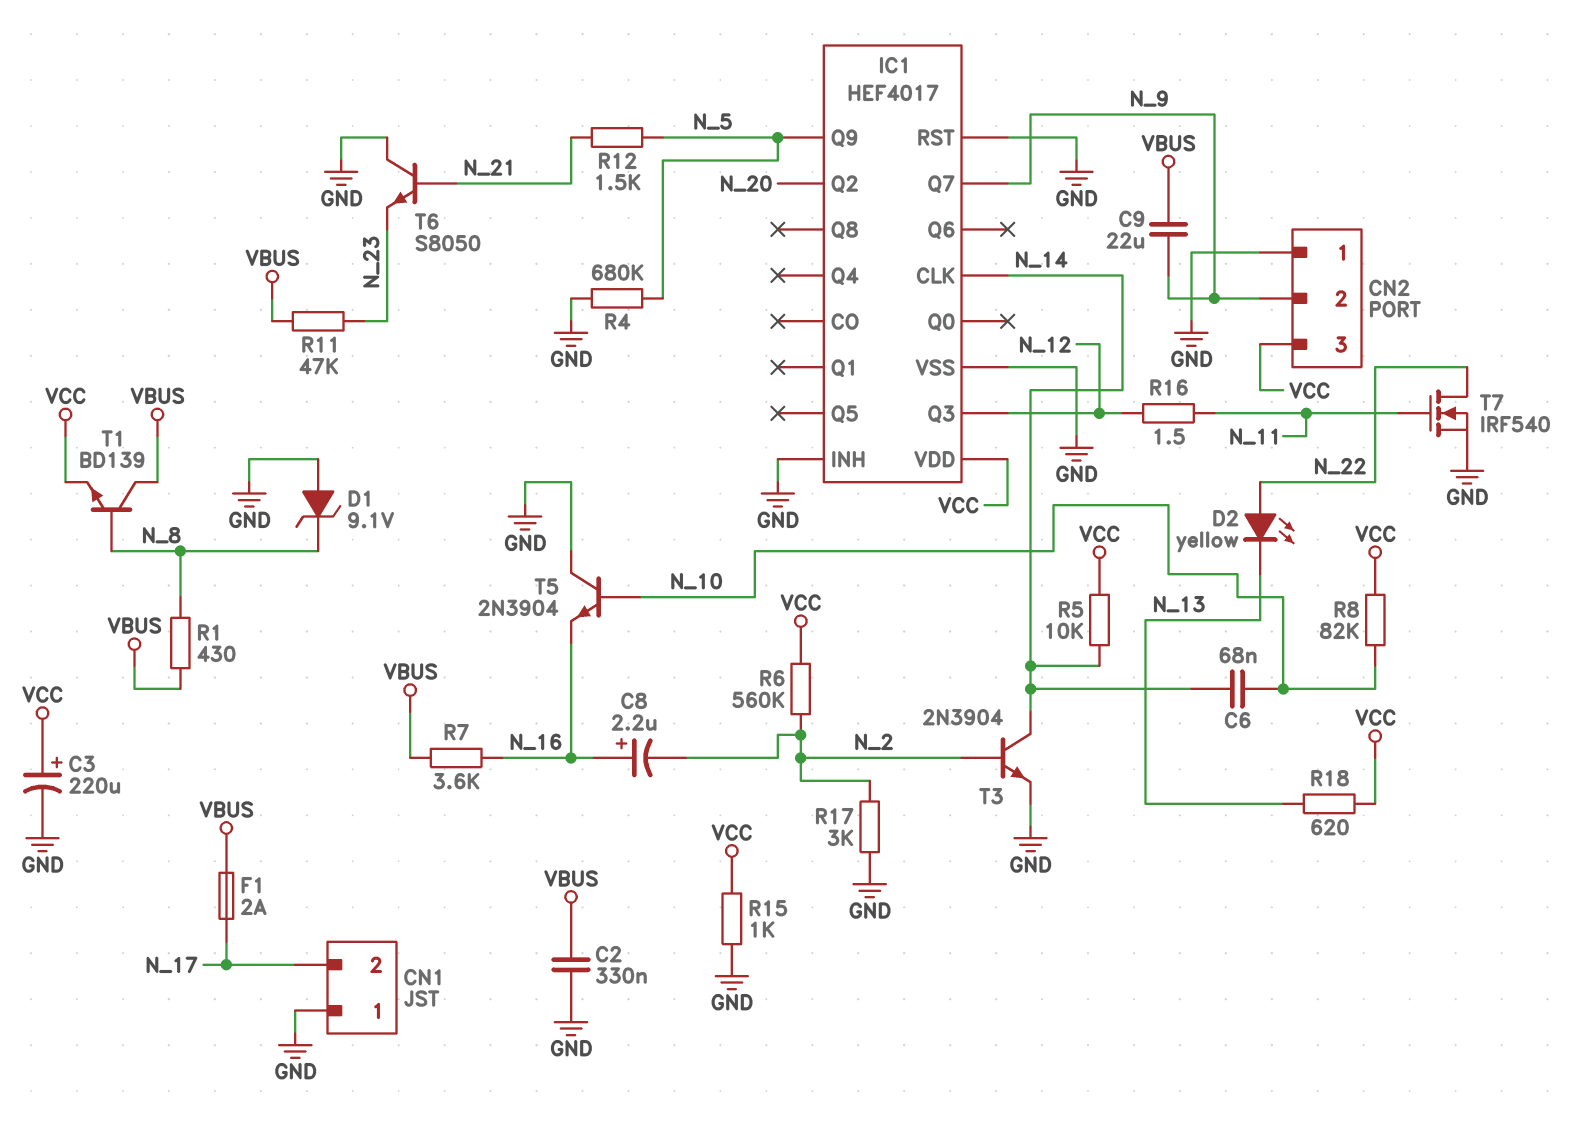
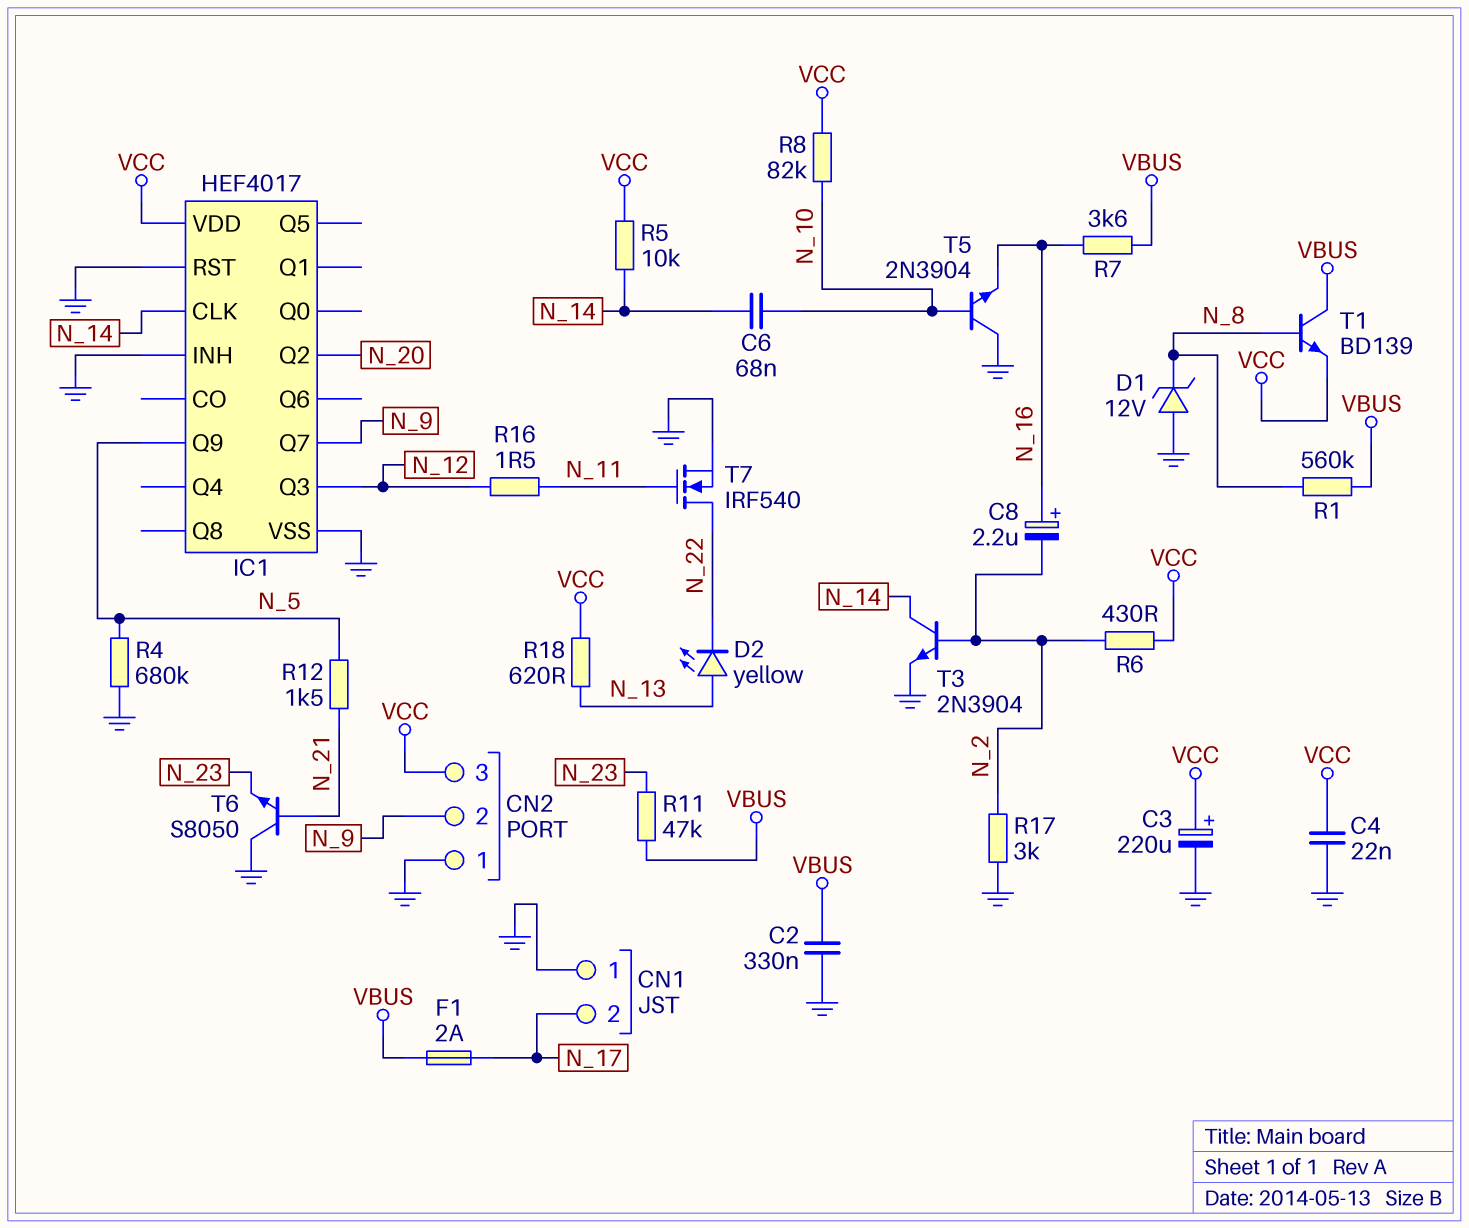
C4: none -> 22nF (GND, VCC)
C9: 22uF (N_9, VBUS) -> none
D1: zener 9.1V (A GND, K N_8) -> zener 12V (A GND, K N_8)
D2: LED yellow (A N_22, K N_13) -> LED yellow (A N_13, K N_22)
R1: 430 (N_8, VBUS) -> 560k (N_8, VBUS)
R6: 560k (N_2, VCC) -> 430 (N_2, VCC)
R15: 1k (GND, VCC) -> none

